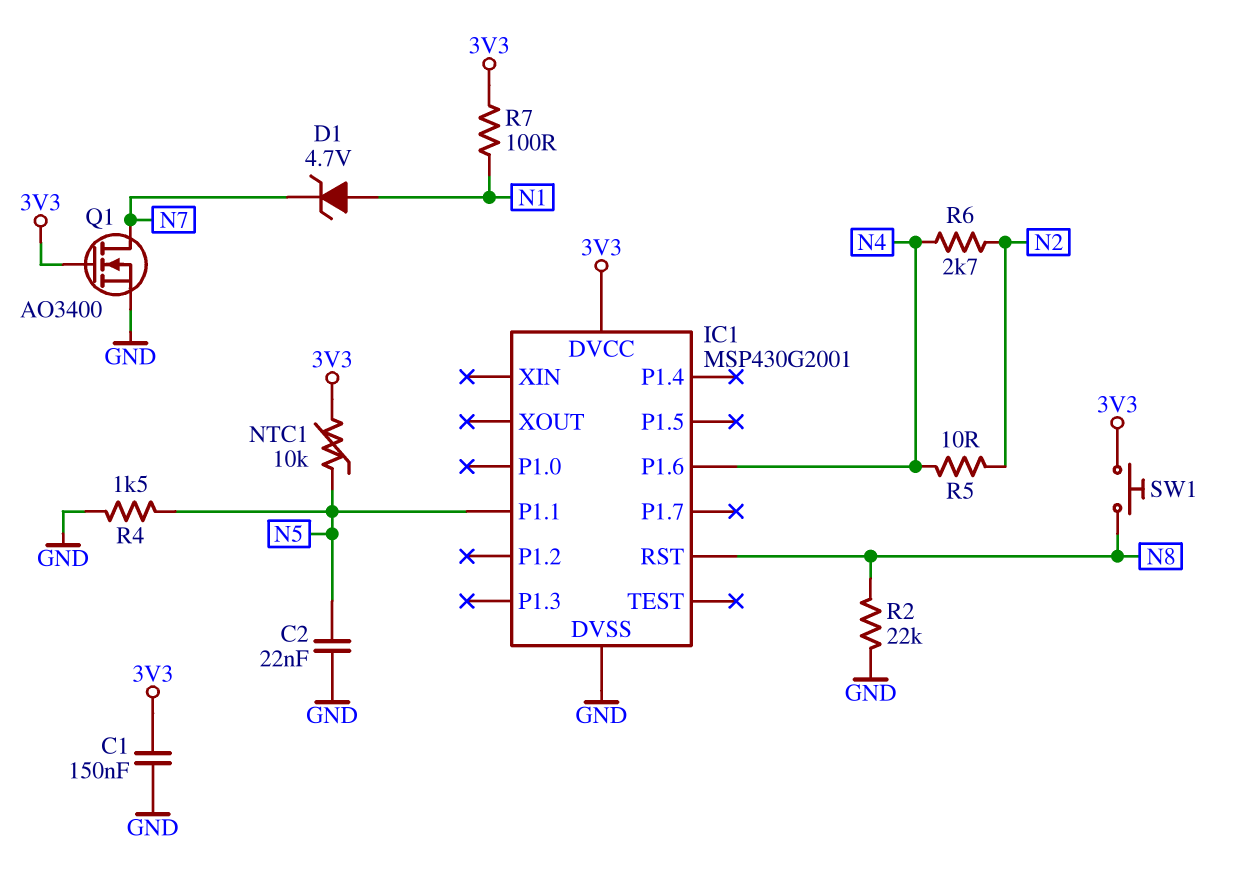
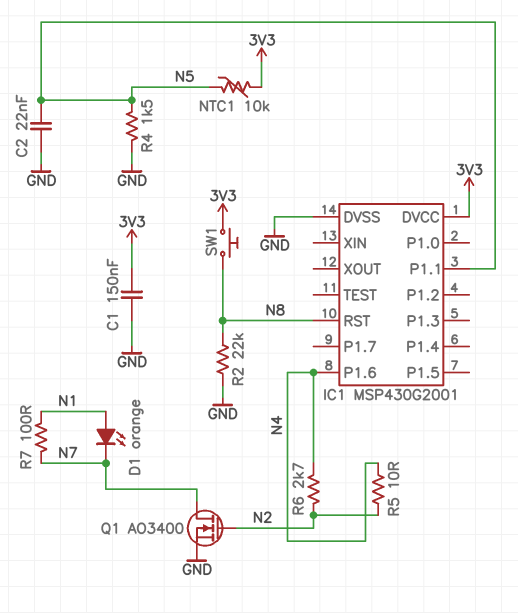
D1: zener 4.7V (A N1, K N7) -> LED orange (A N1, K N7)
Q1: NMOS AO3400 (G 3V3, D N7, S GND) -> NMOS AO3400 (G N2, D N7, S GND)
R7: 100 (3V3, N1) -> 100 (N1, N7)

